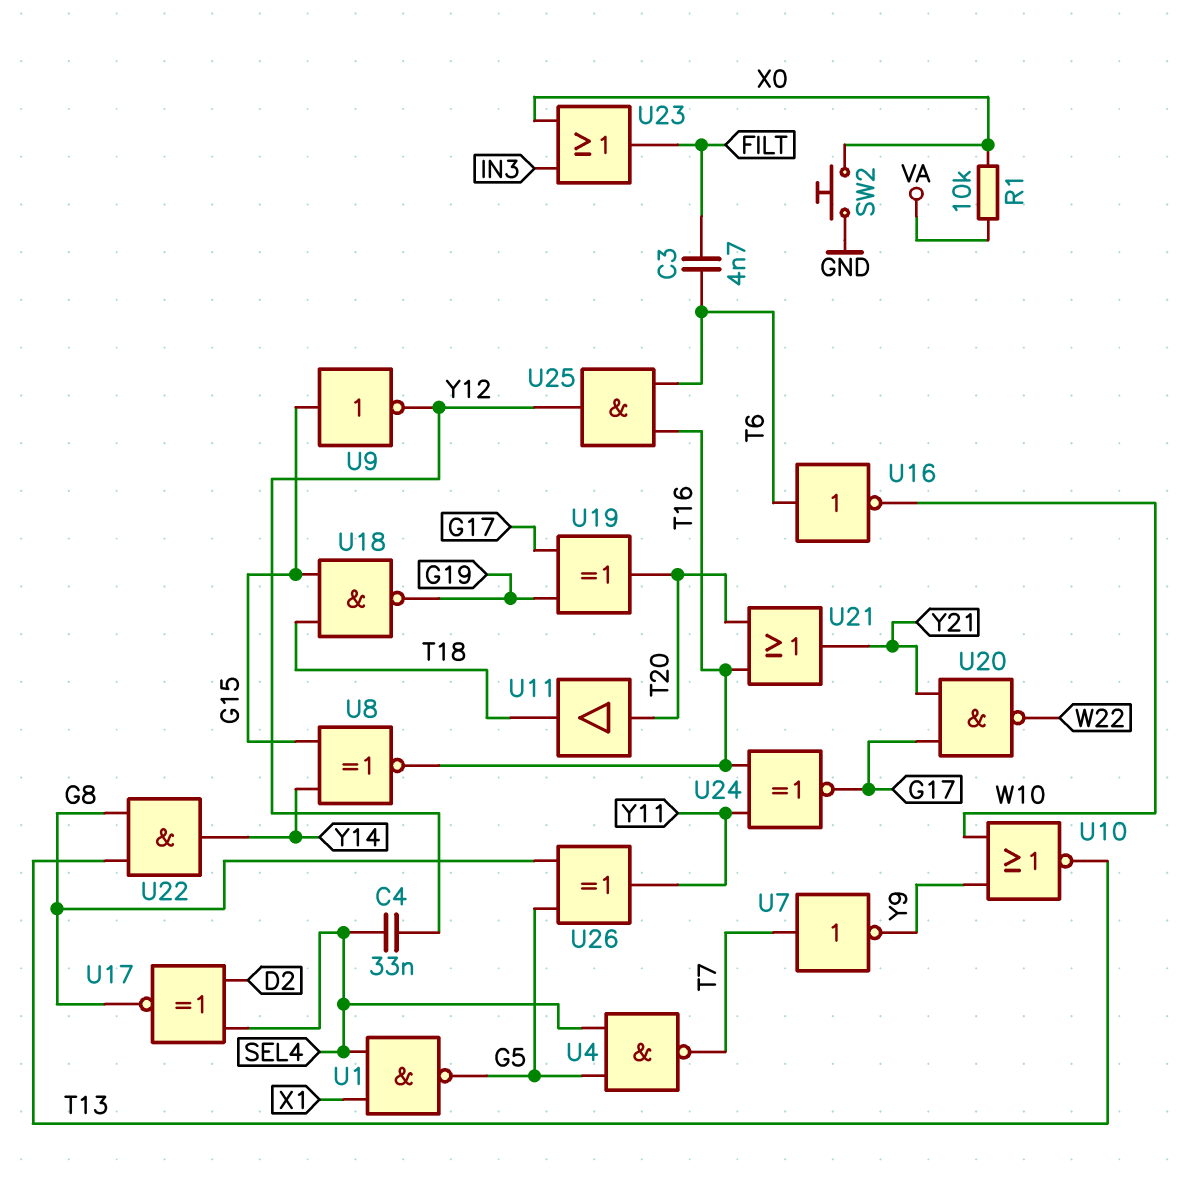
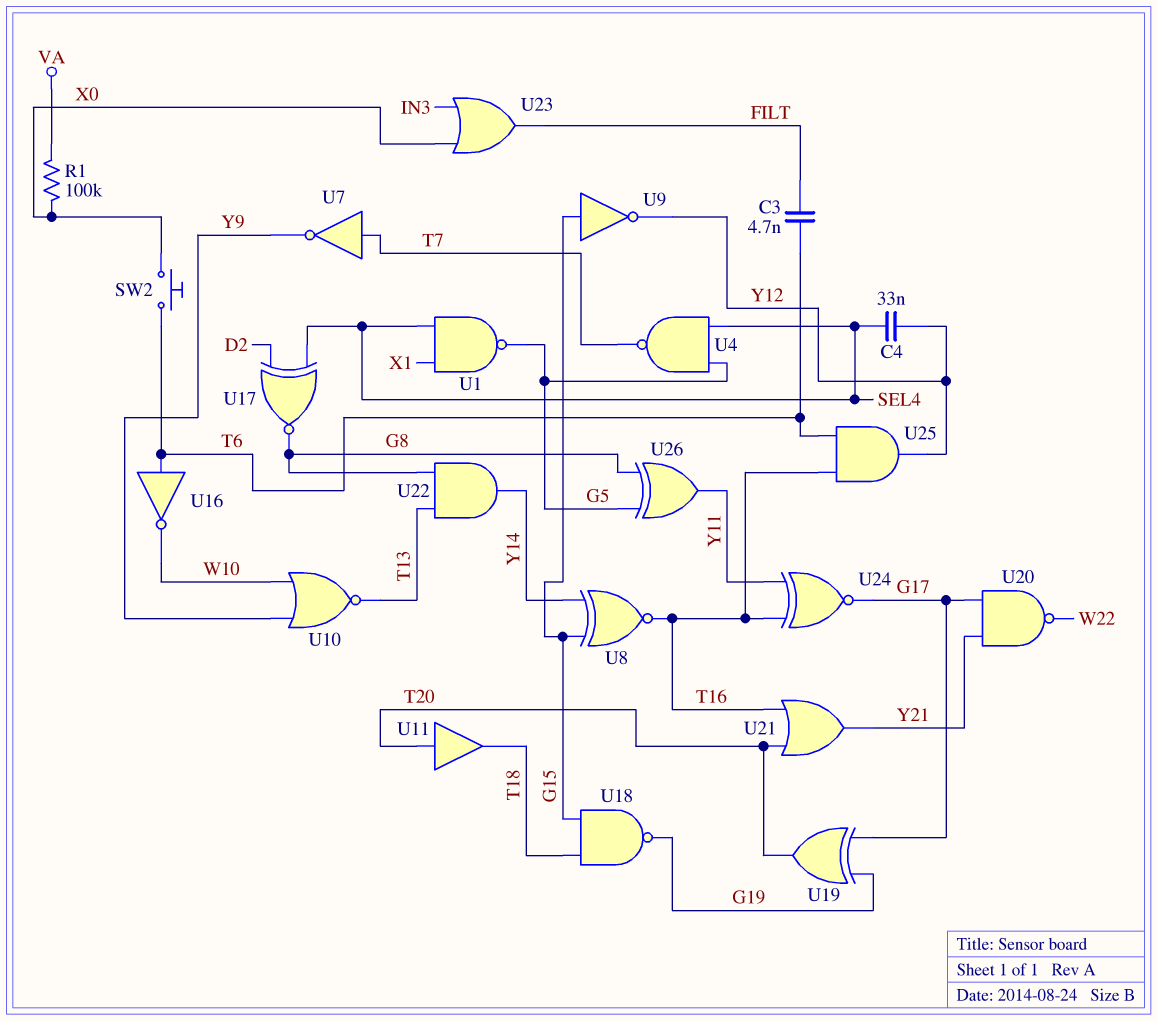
R1: 10k (VA, X0) -> 100k (VA, X0)
SW2: button (GND, X0) -> button (T6, X0)

